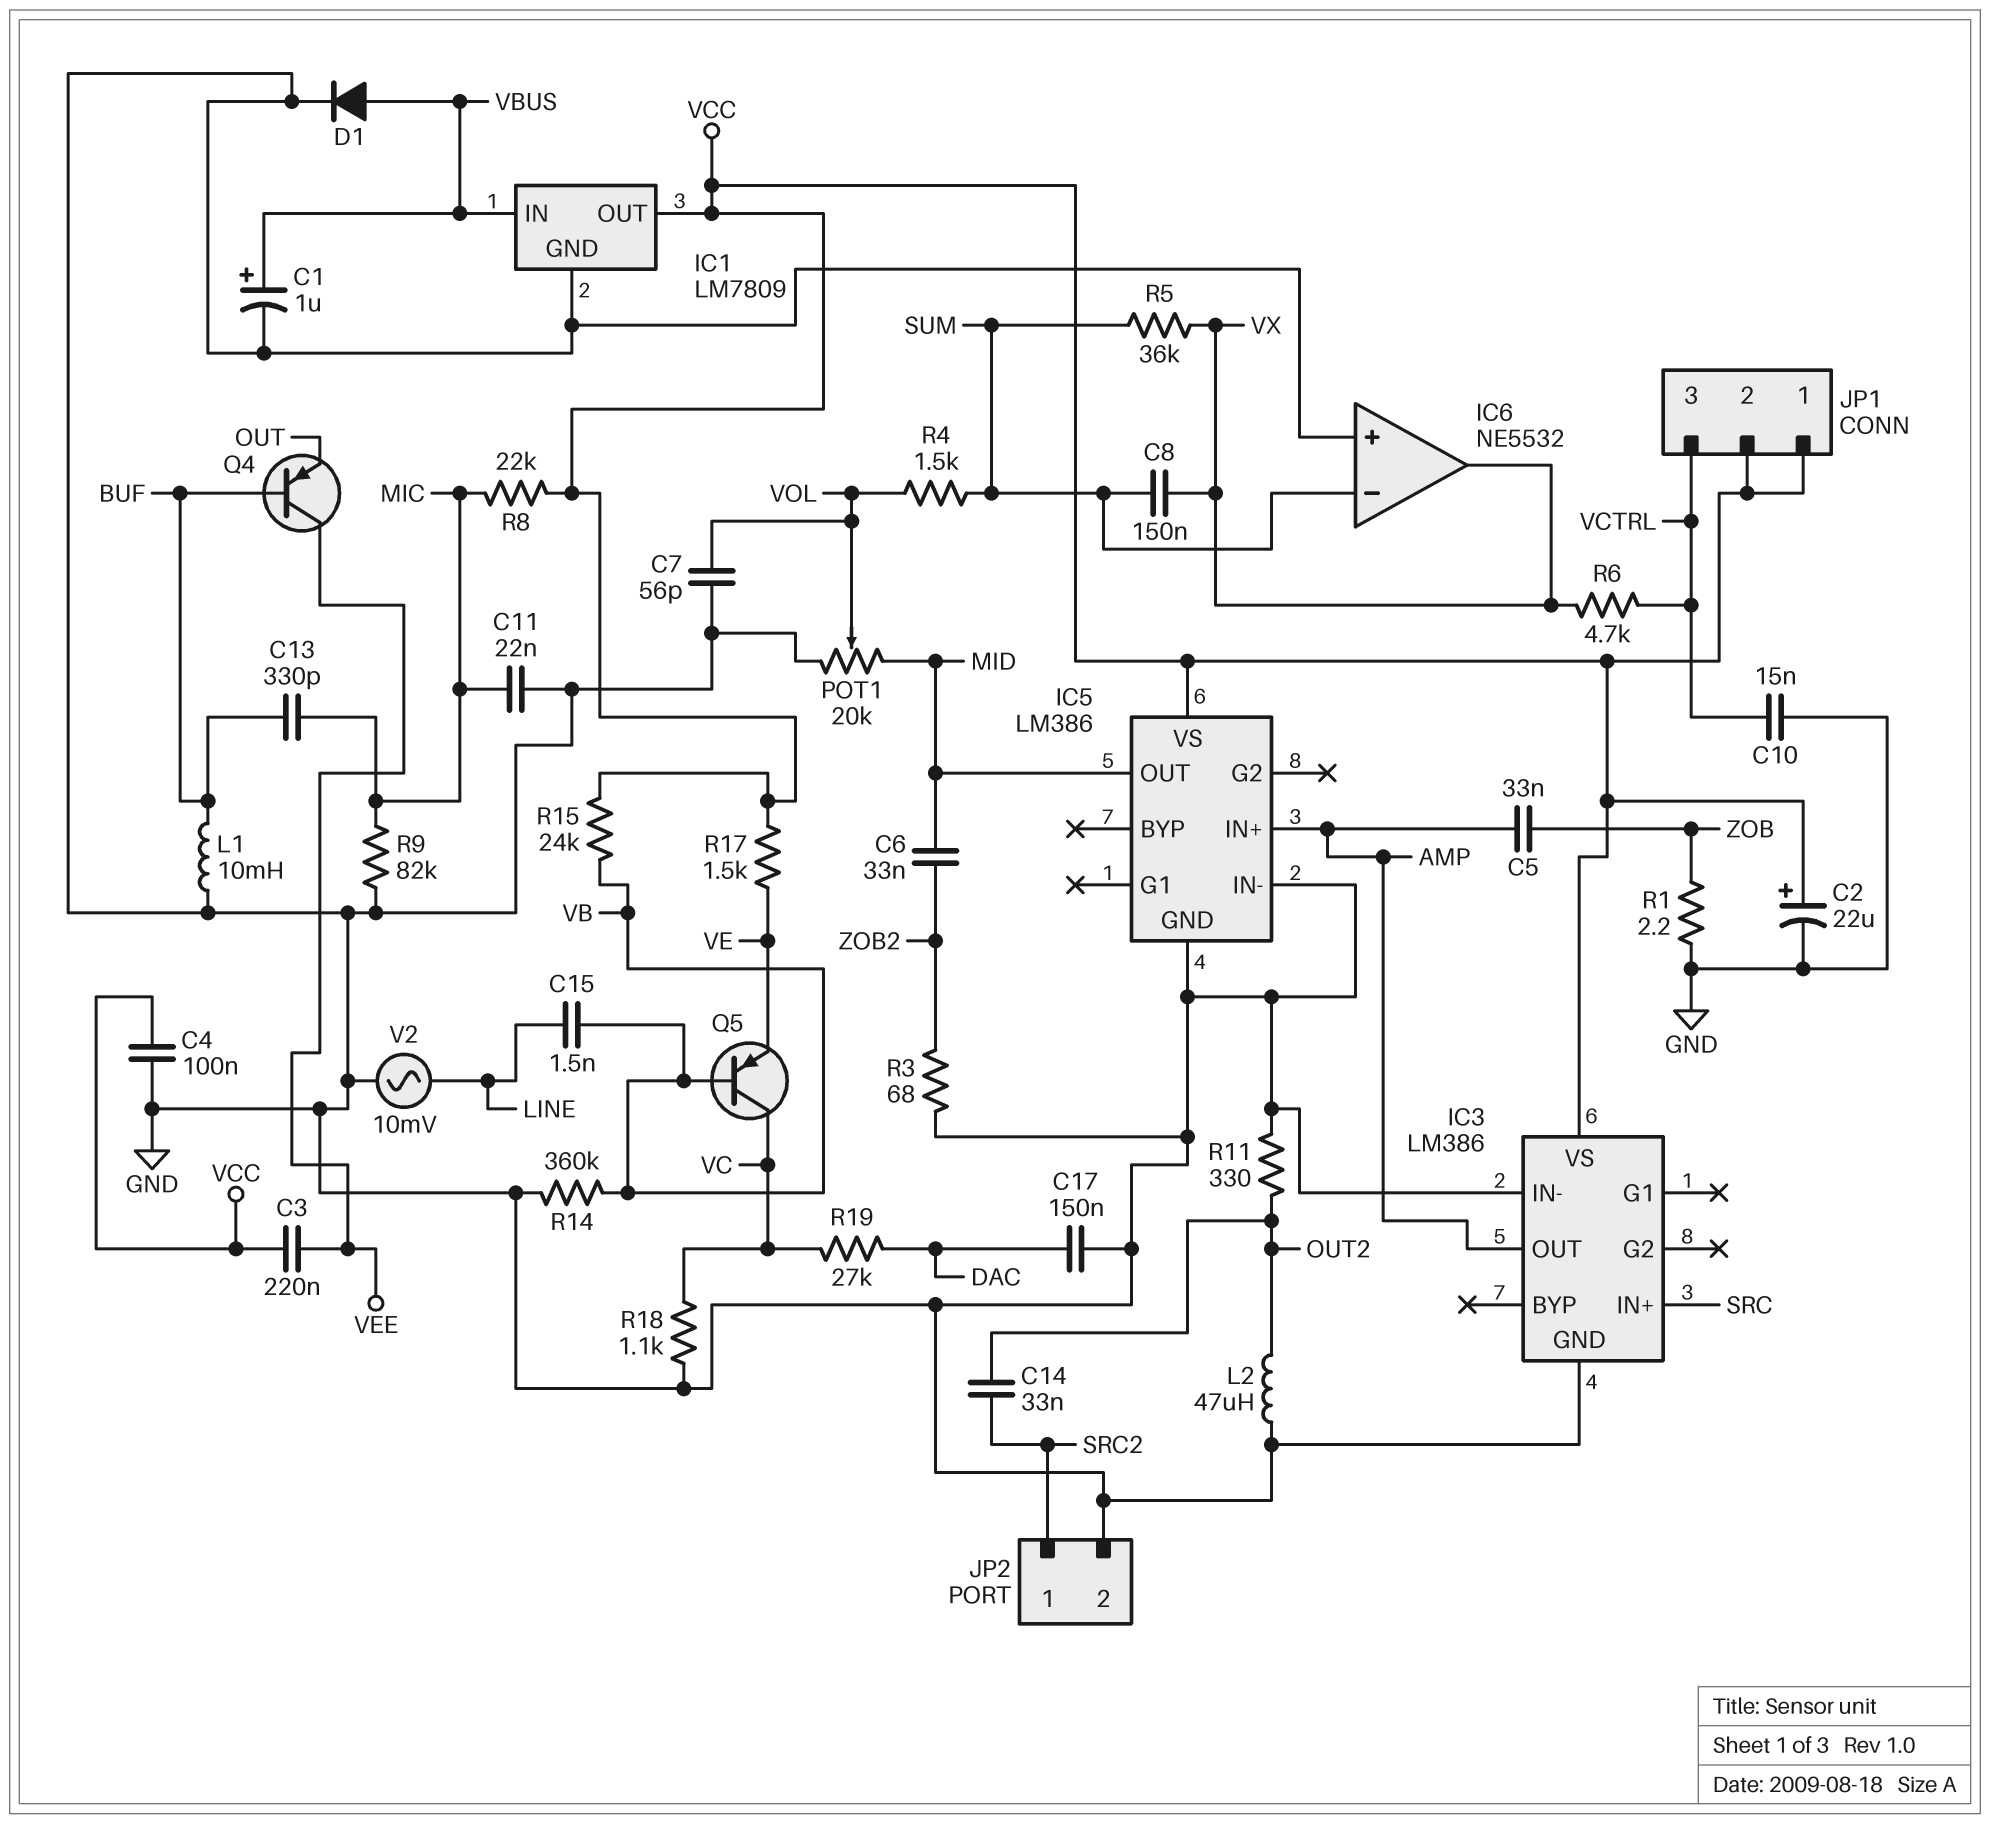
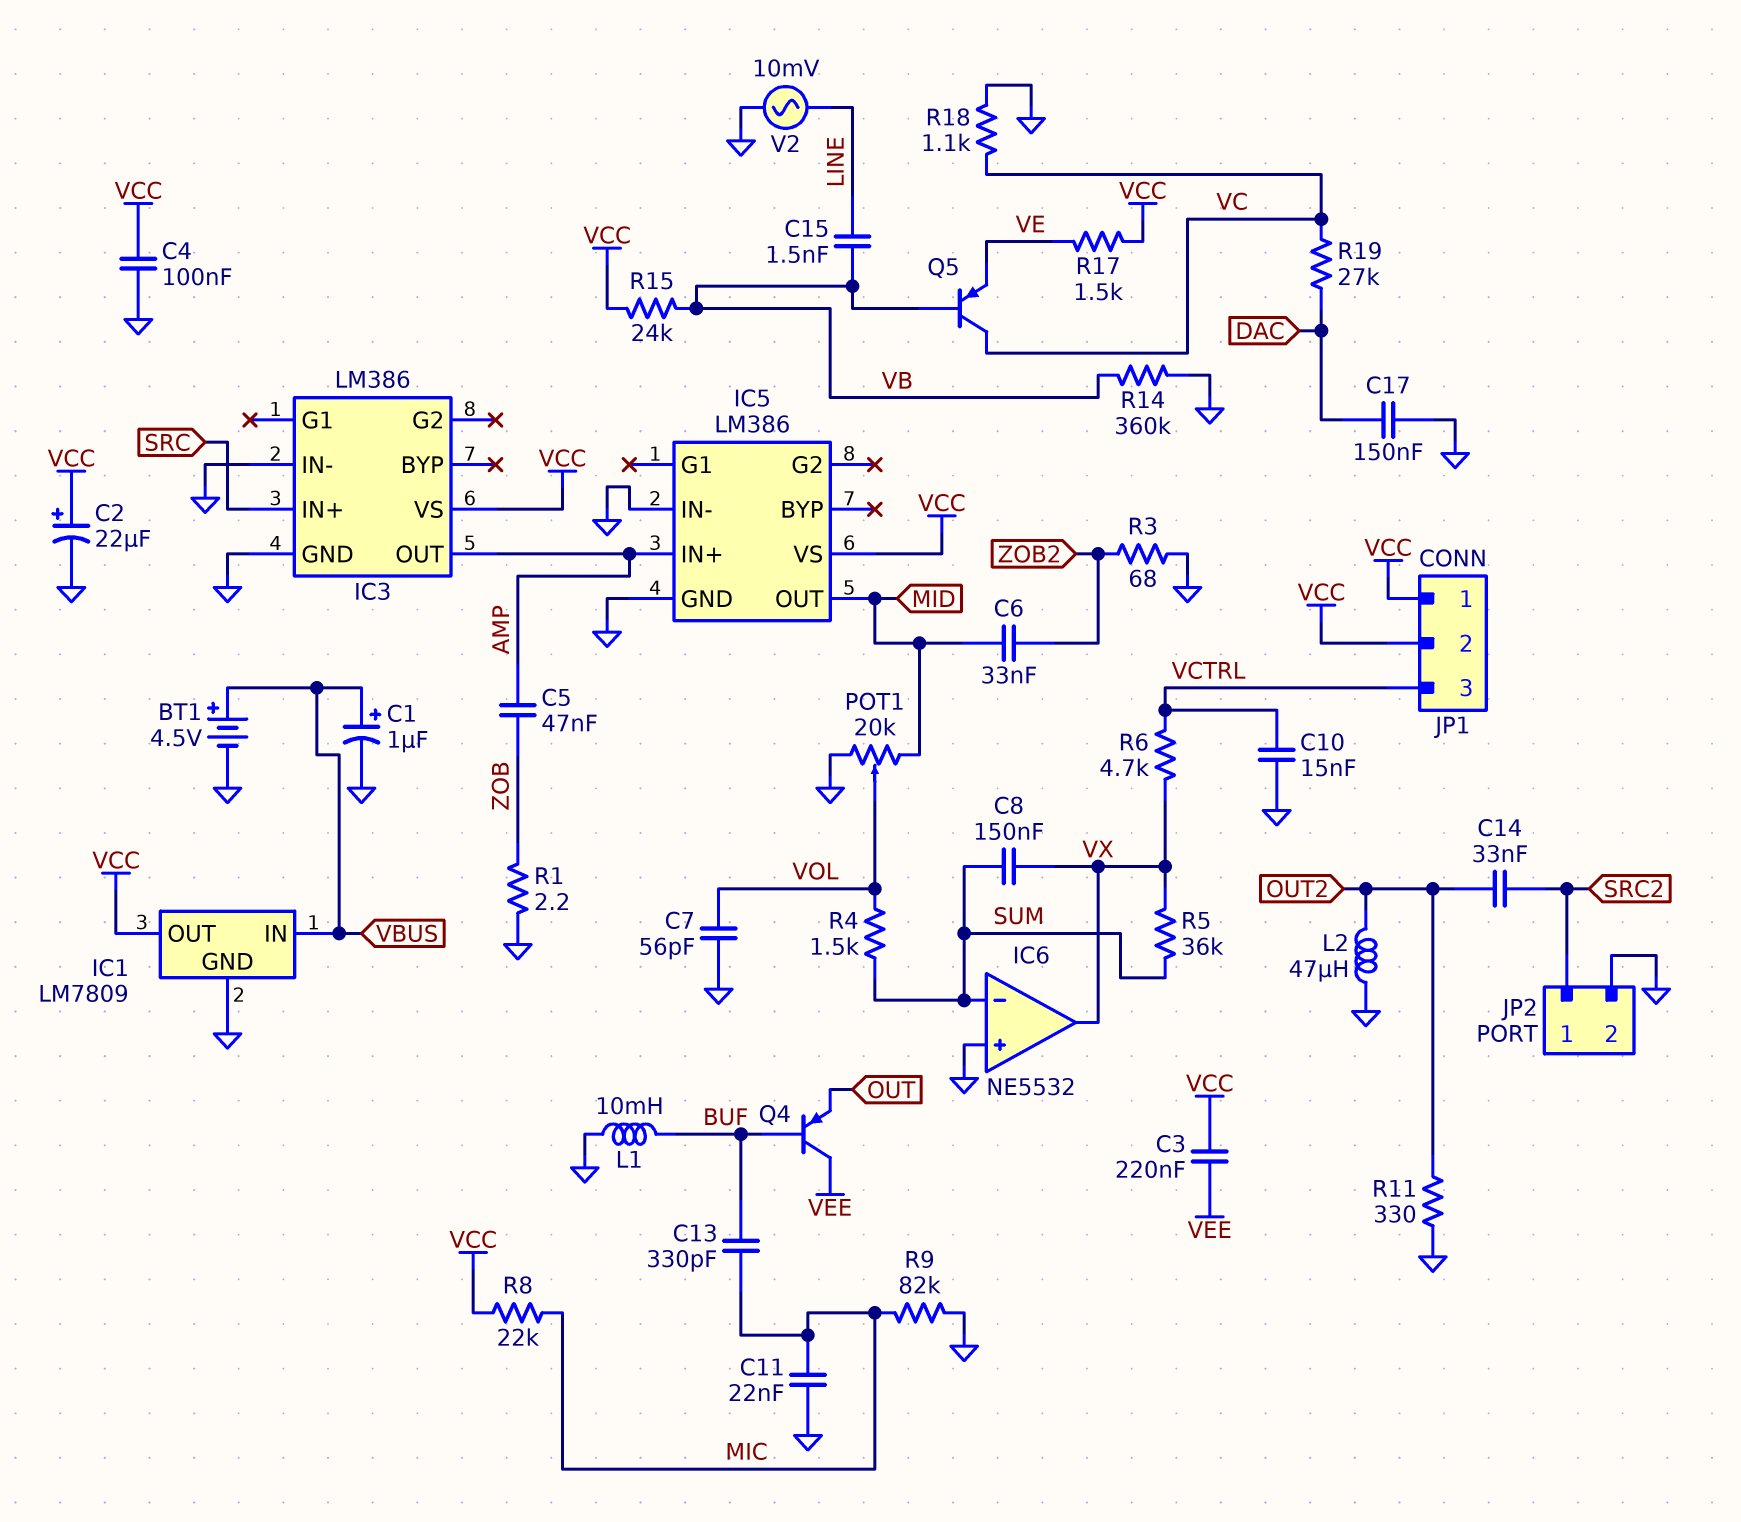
BT1: none -> 4.5V (plus VBUS, minus GND)
C5: 33nF (AMP, ZOB) -> 47nF (AMP, ZOB)
D1: diode (A VBUS, K GND) -> none

